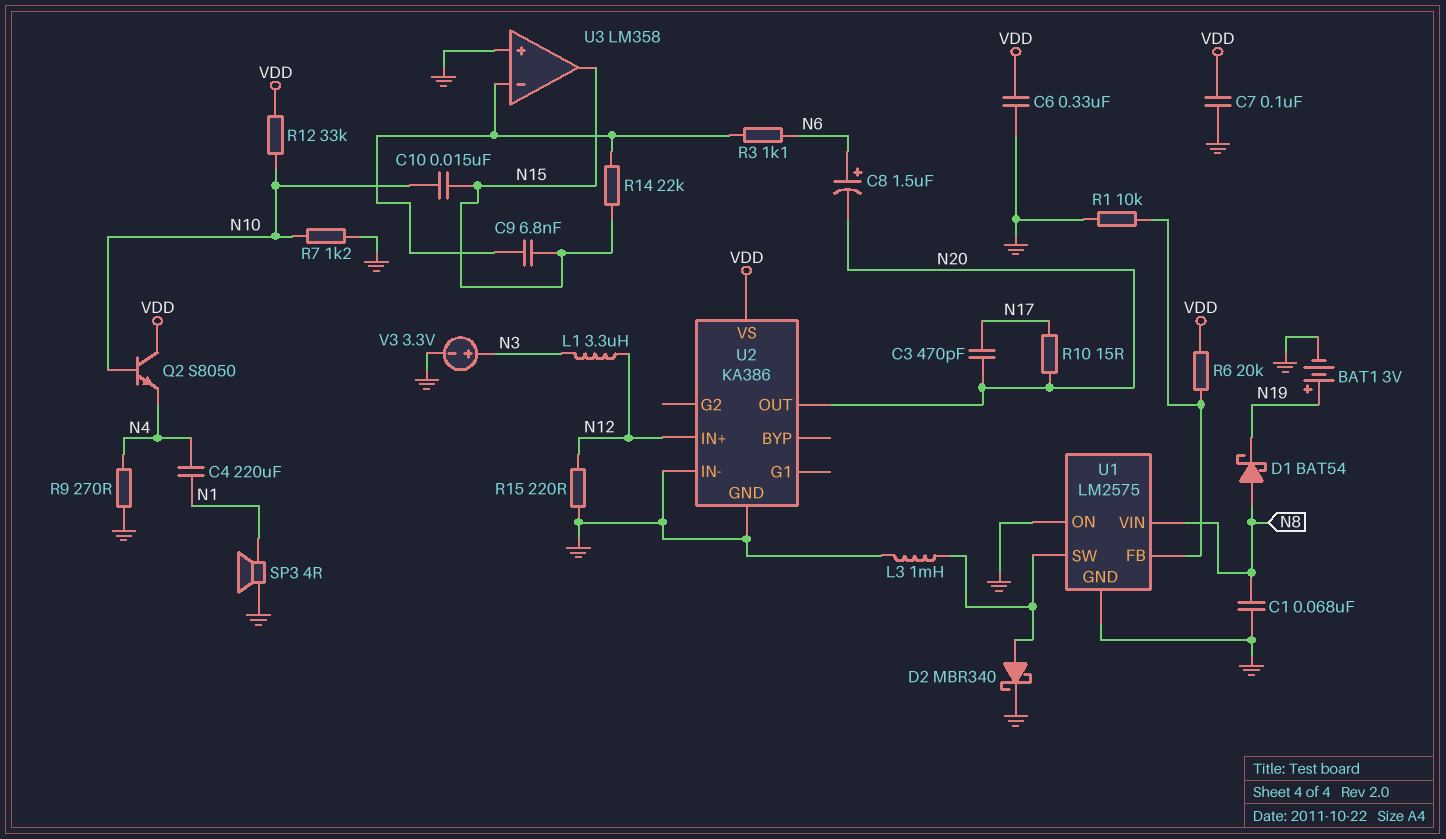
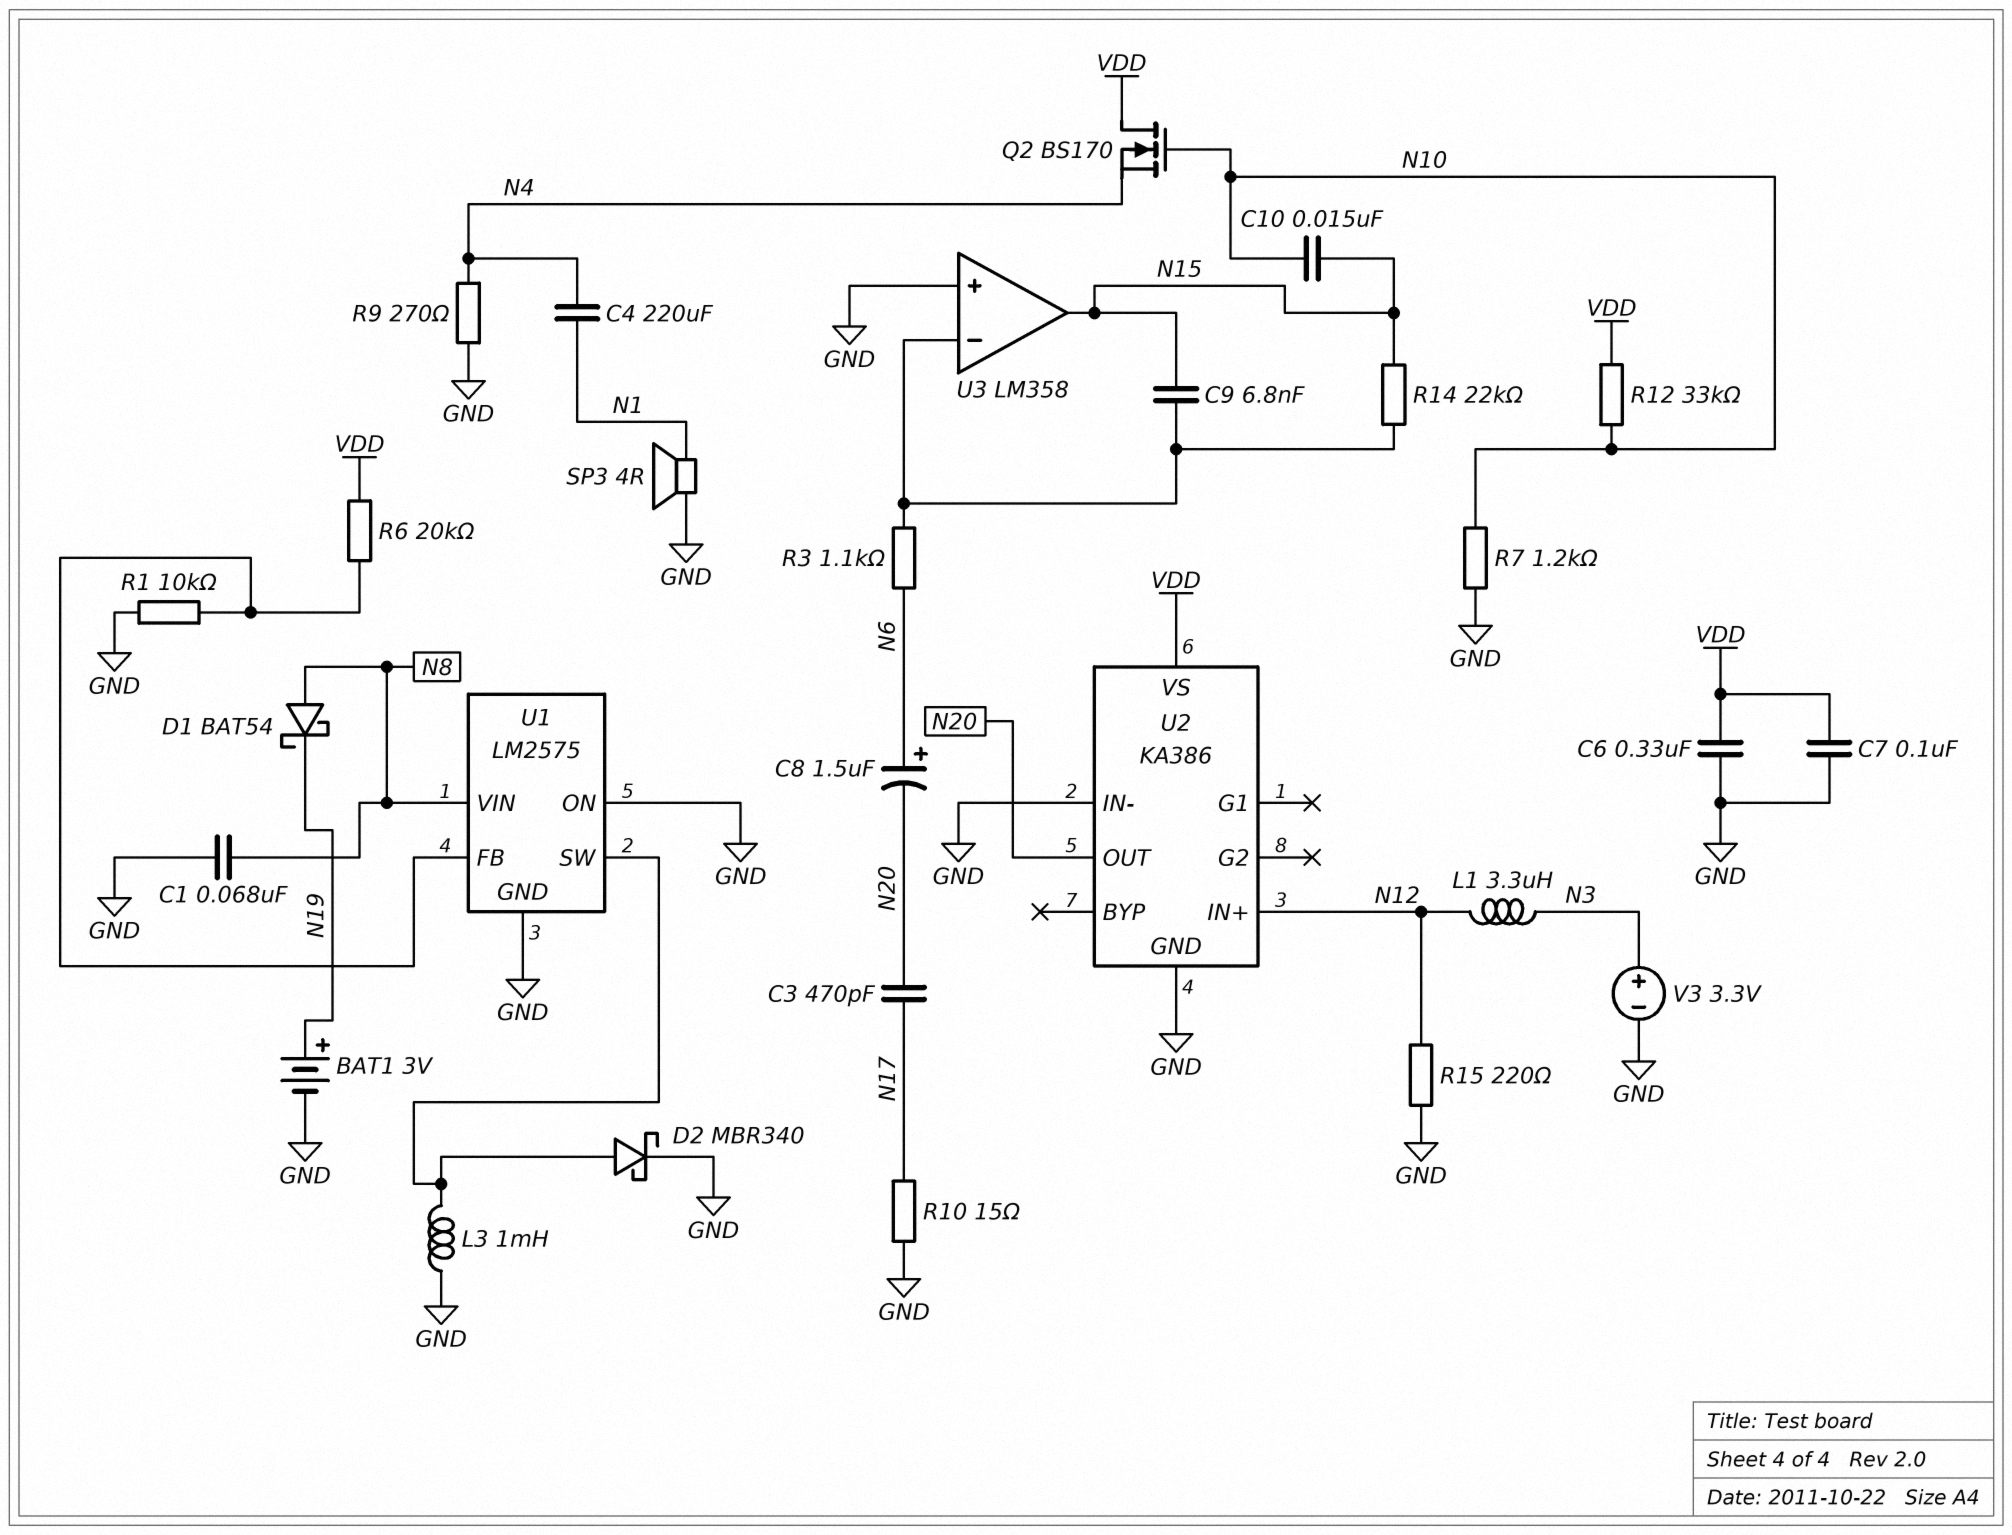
Q2: NPN S8050 (B N10, C VDD, E N4) -> NMOS BS170 (G N10, D VDD, S N4)
R10: 15 (N17, N20) -> 15 (GND, N17)

